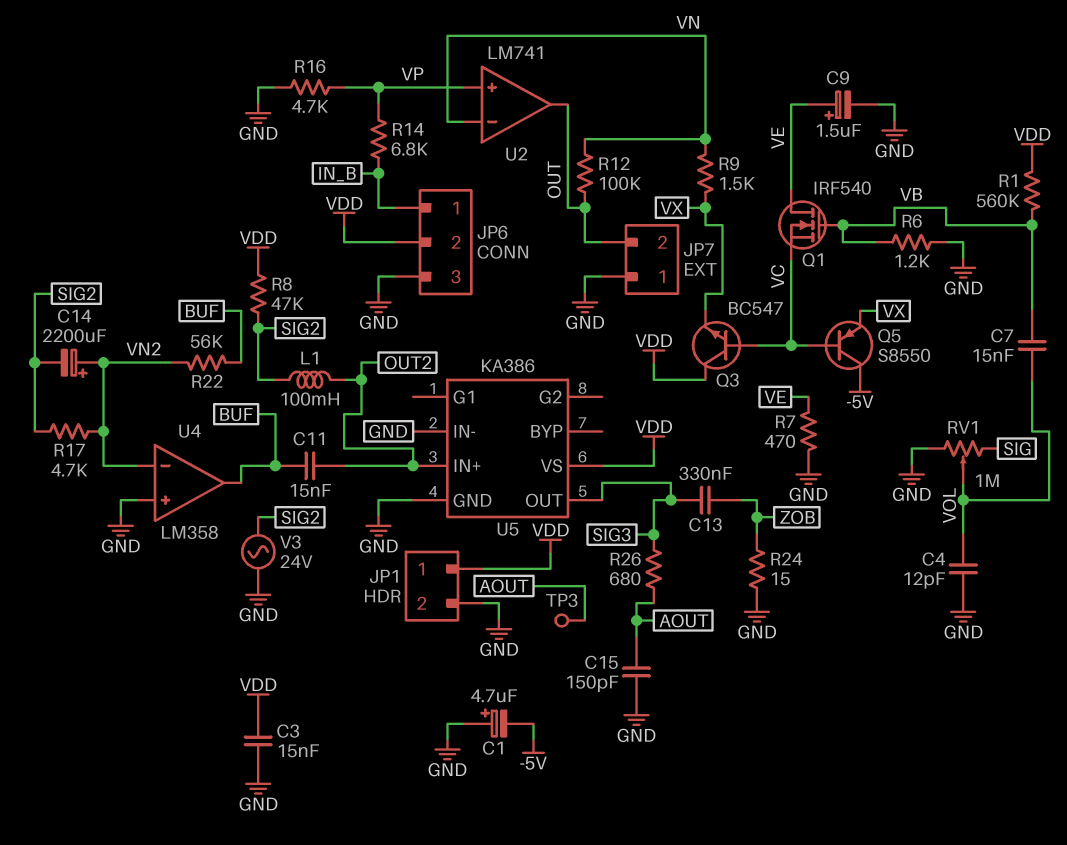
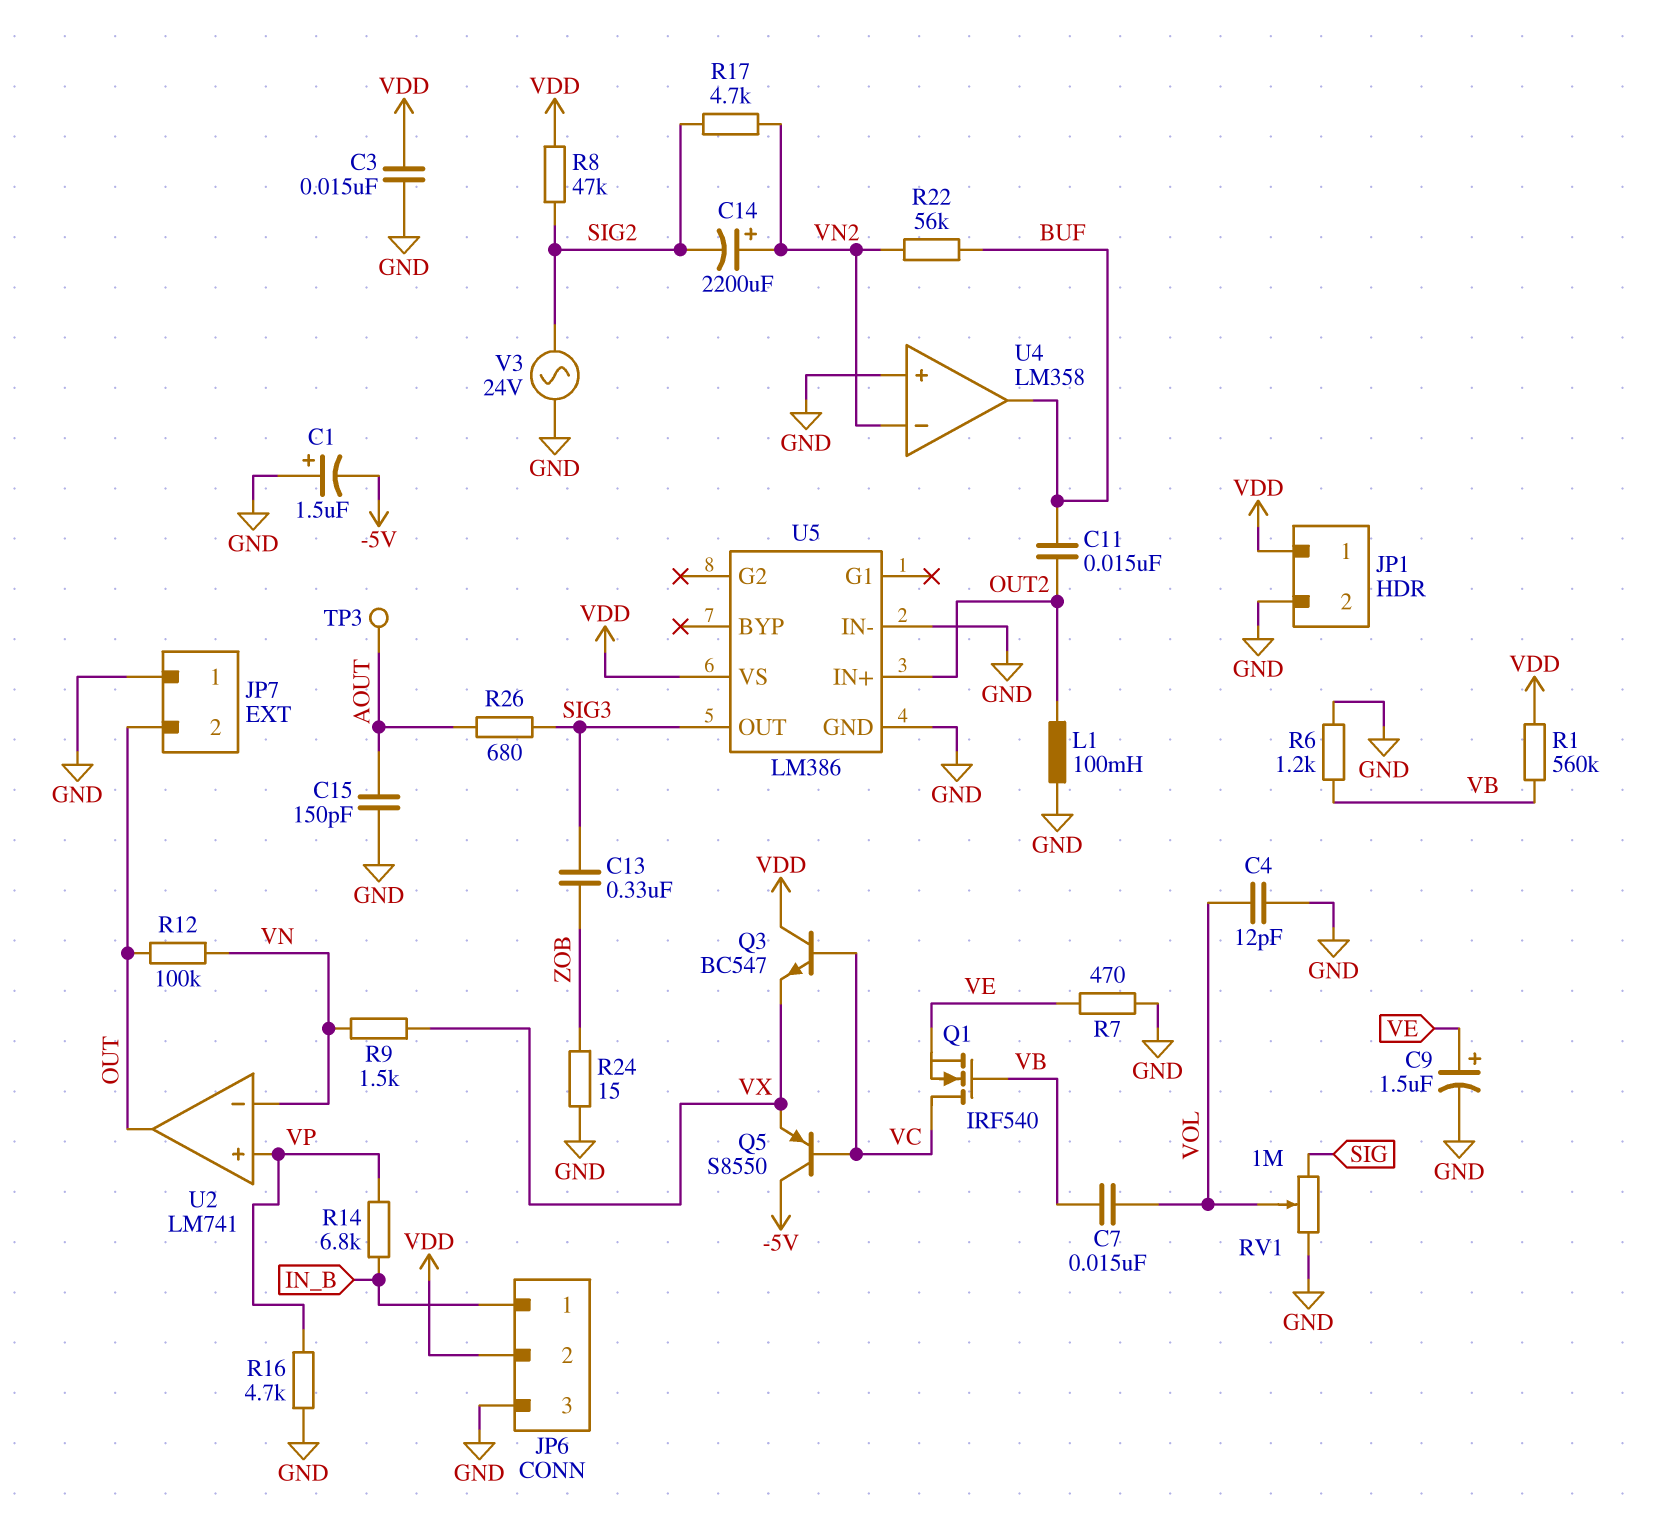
C1: 4.7uF (plus GND, minus -5V) -> 1.5uF (plus GND, minus -5V)
L1: 100mH (OUT2, SIG2) -> 100mH (GND, OUT2)
Q1: NMOS IRF540 (G VB, D VE, S VC) -> NMOS IRF540 (G VB, D VC, S VE)
U5: KA386 -> LM386

